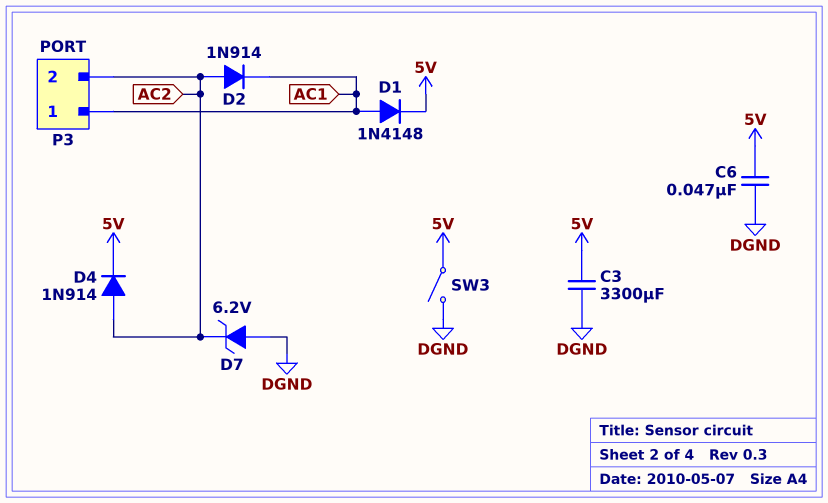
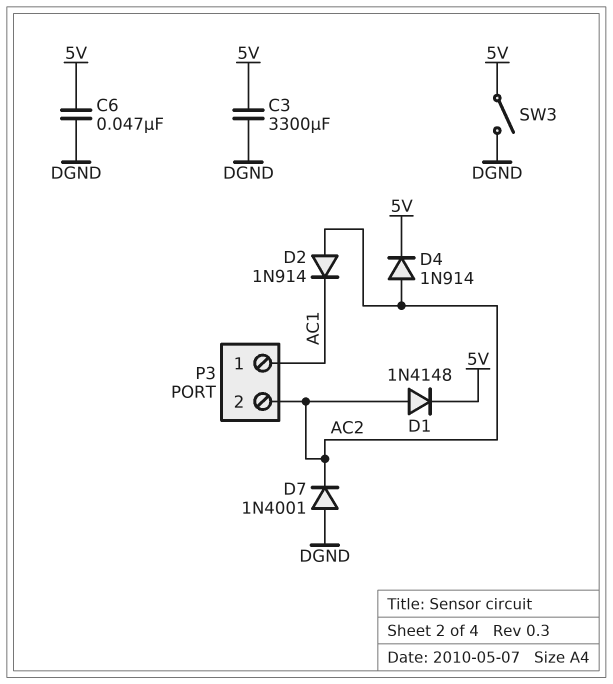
D1: diode 1N4148 (A AC1, K 5V) -> diode 1N4148 (A AC2, K 5V)
D7: zener 6.2V (A DGND, K AC2) -> diode 1N4001 (A DGND, K AC2)

